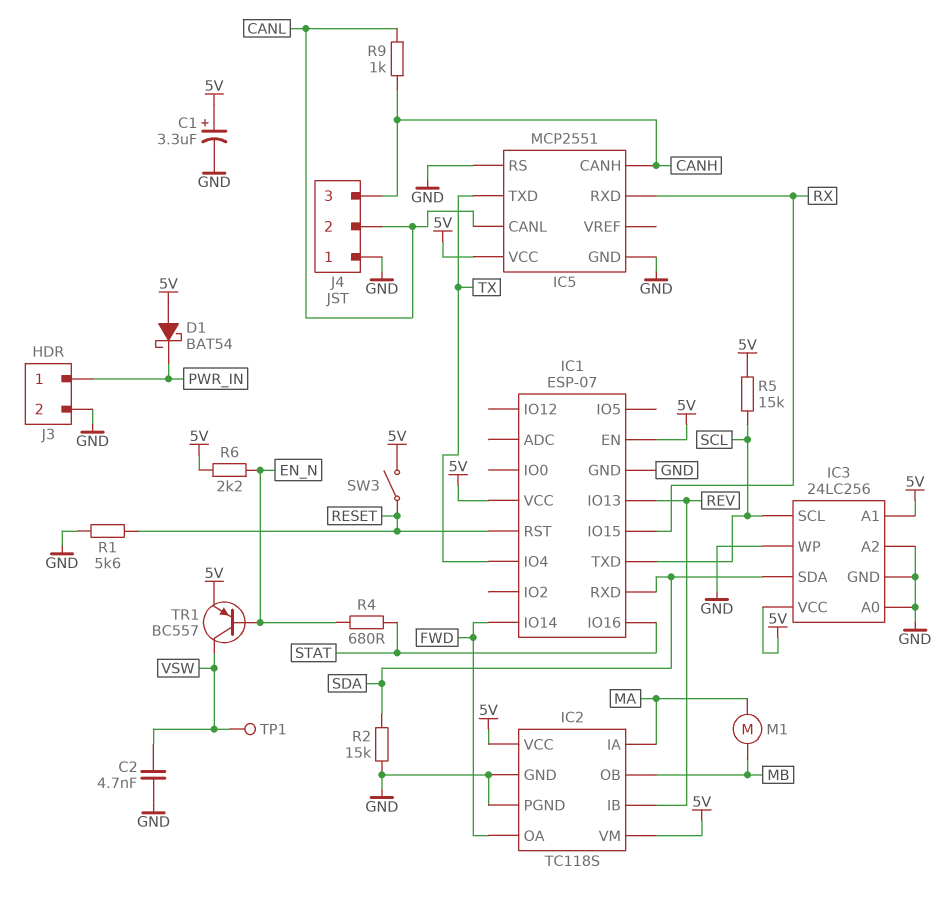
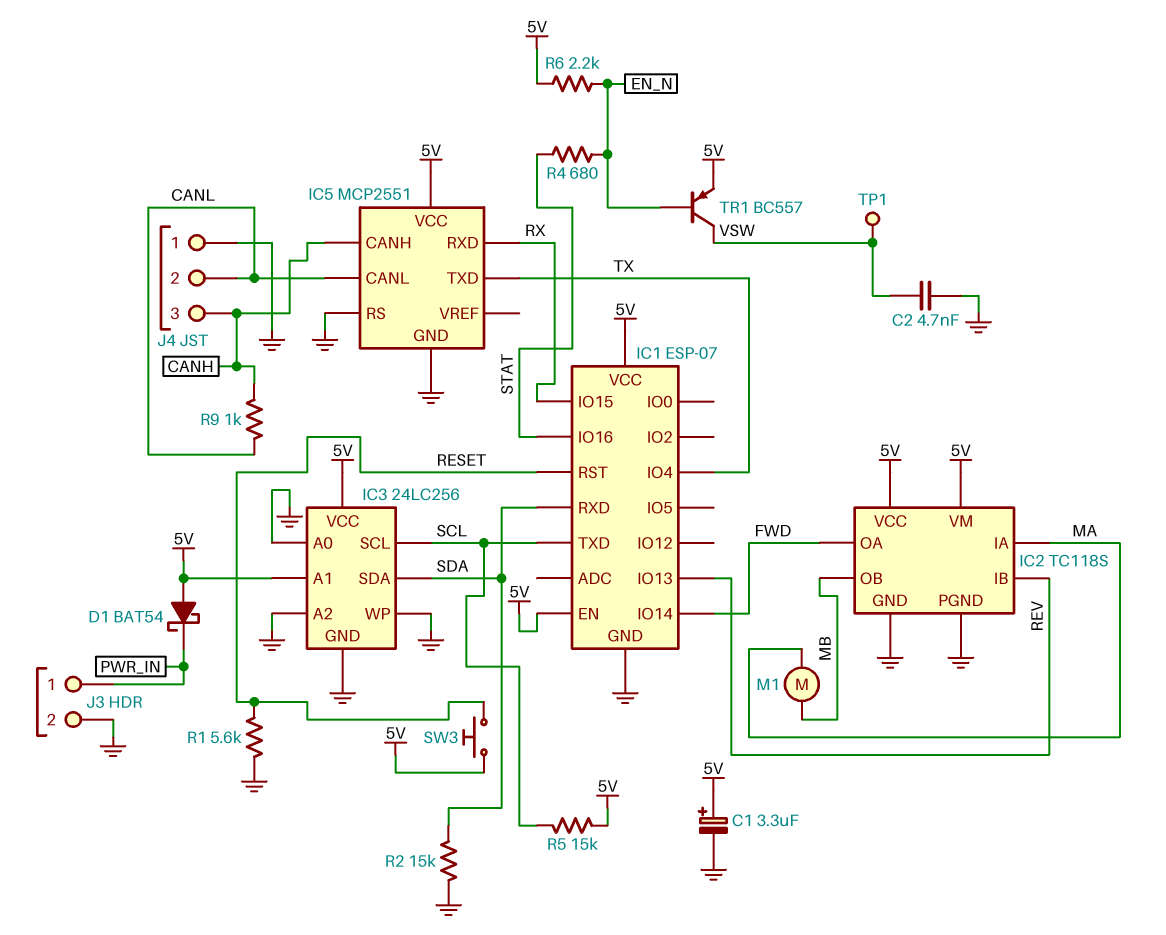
SW3: switch (5V, RESET) -> button (5V, RESET)

